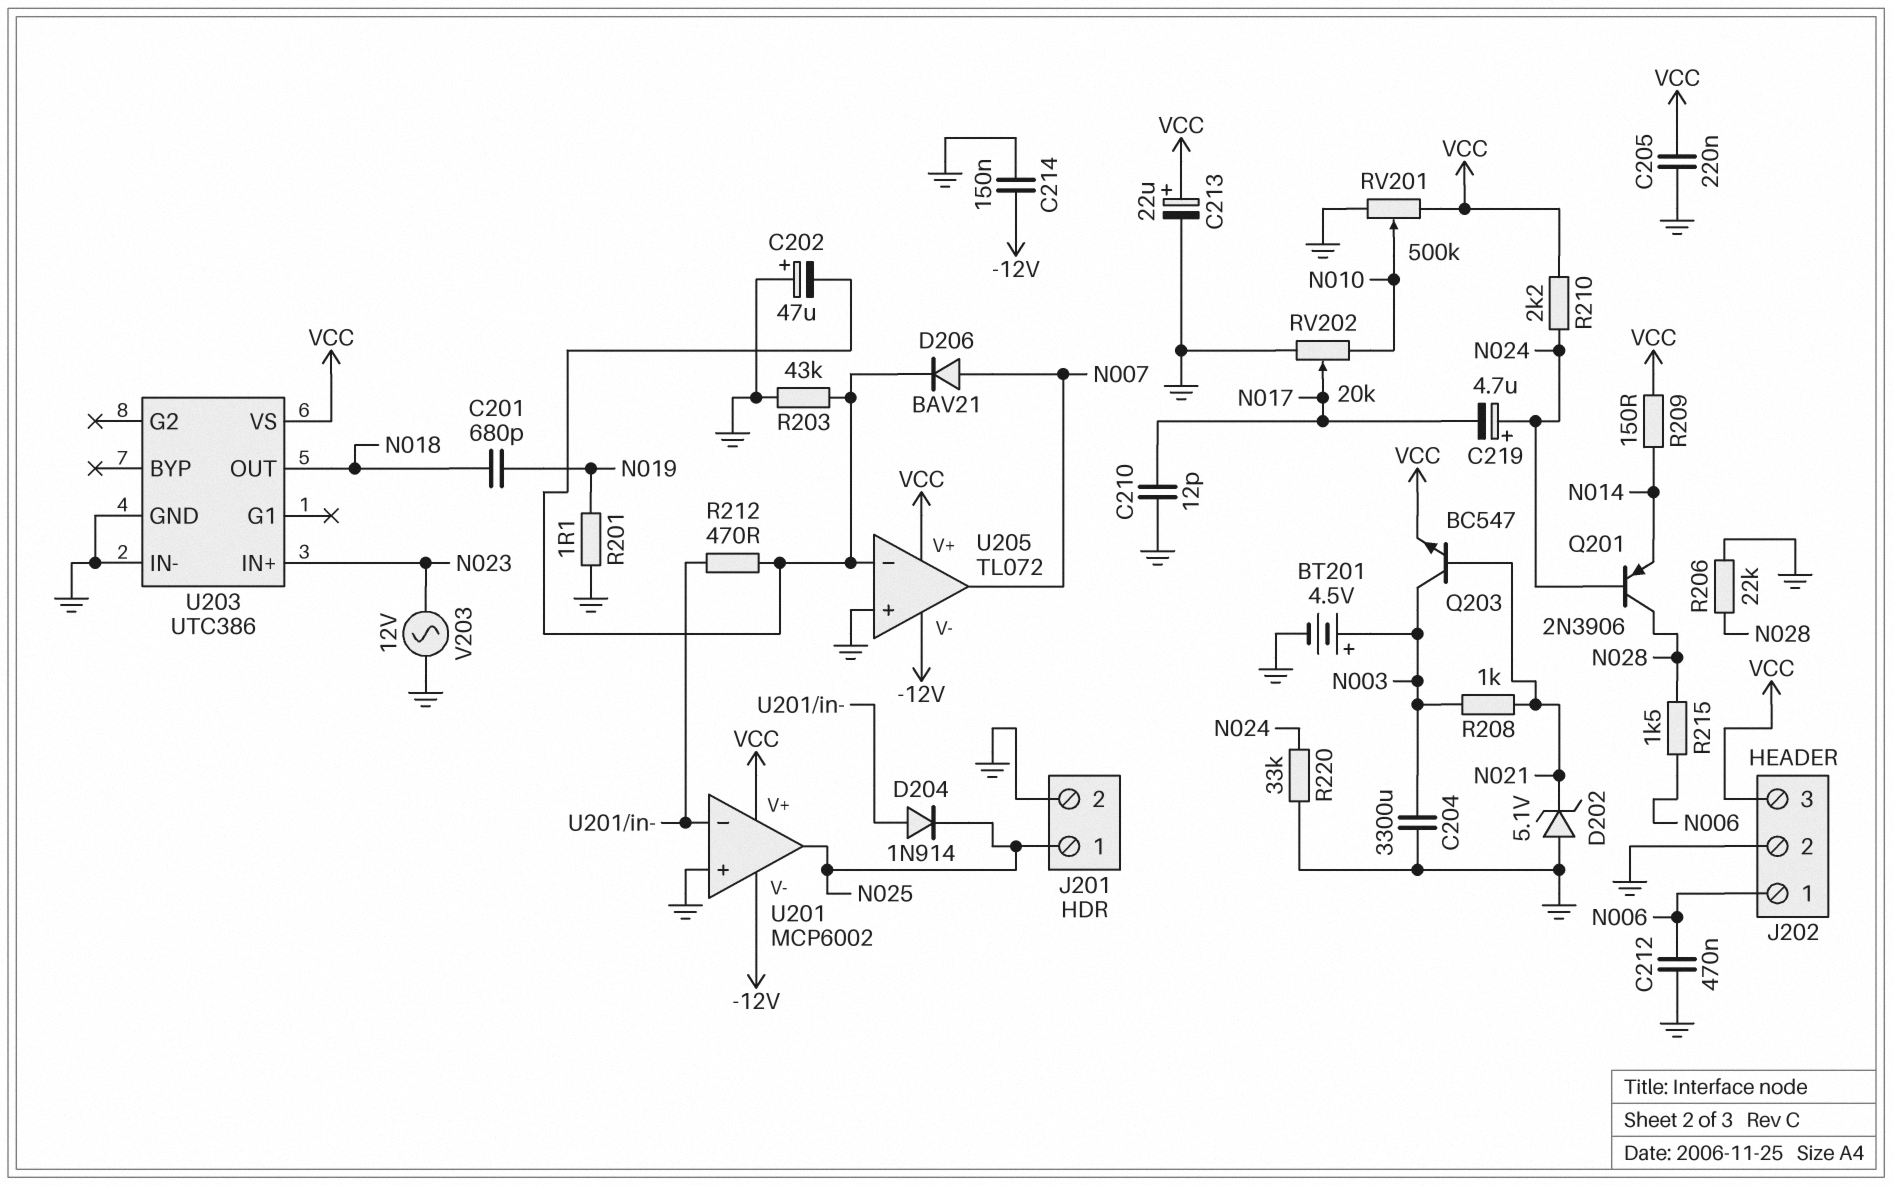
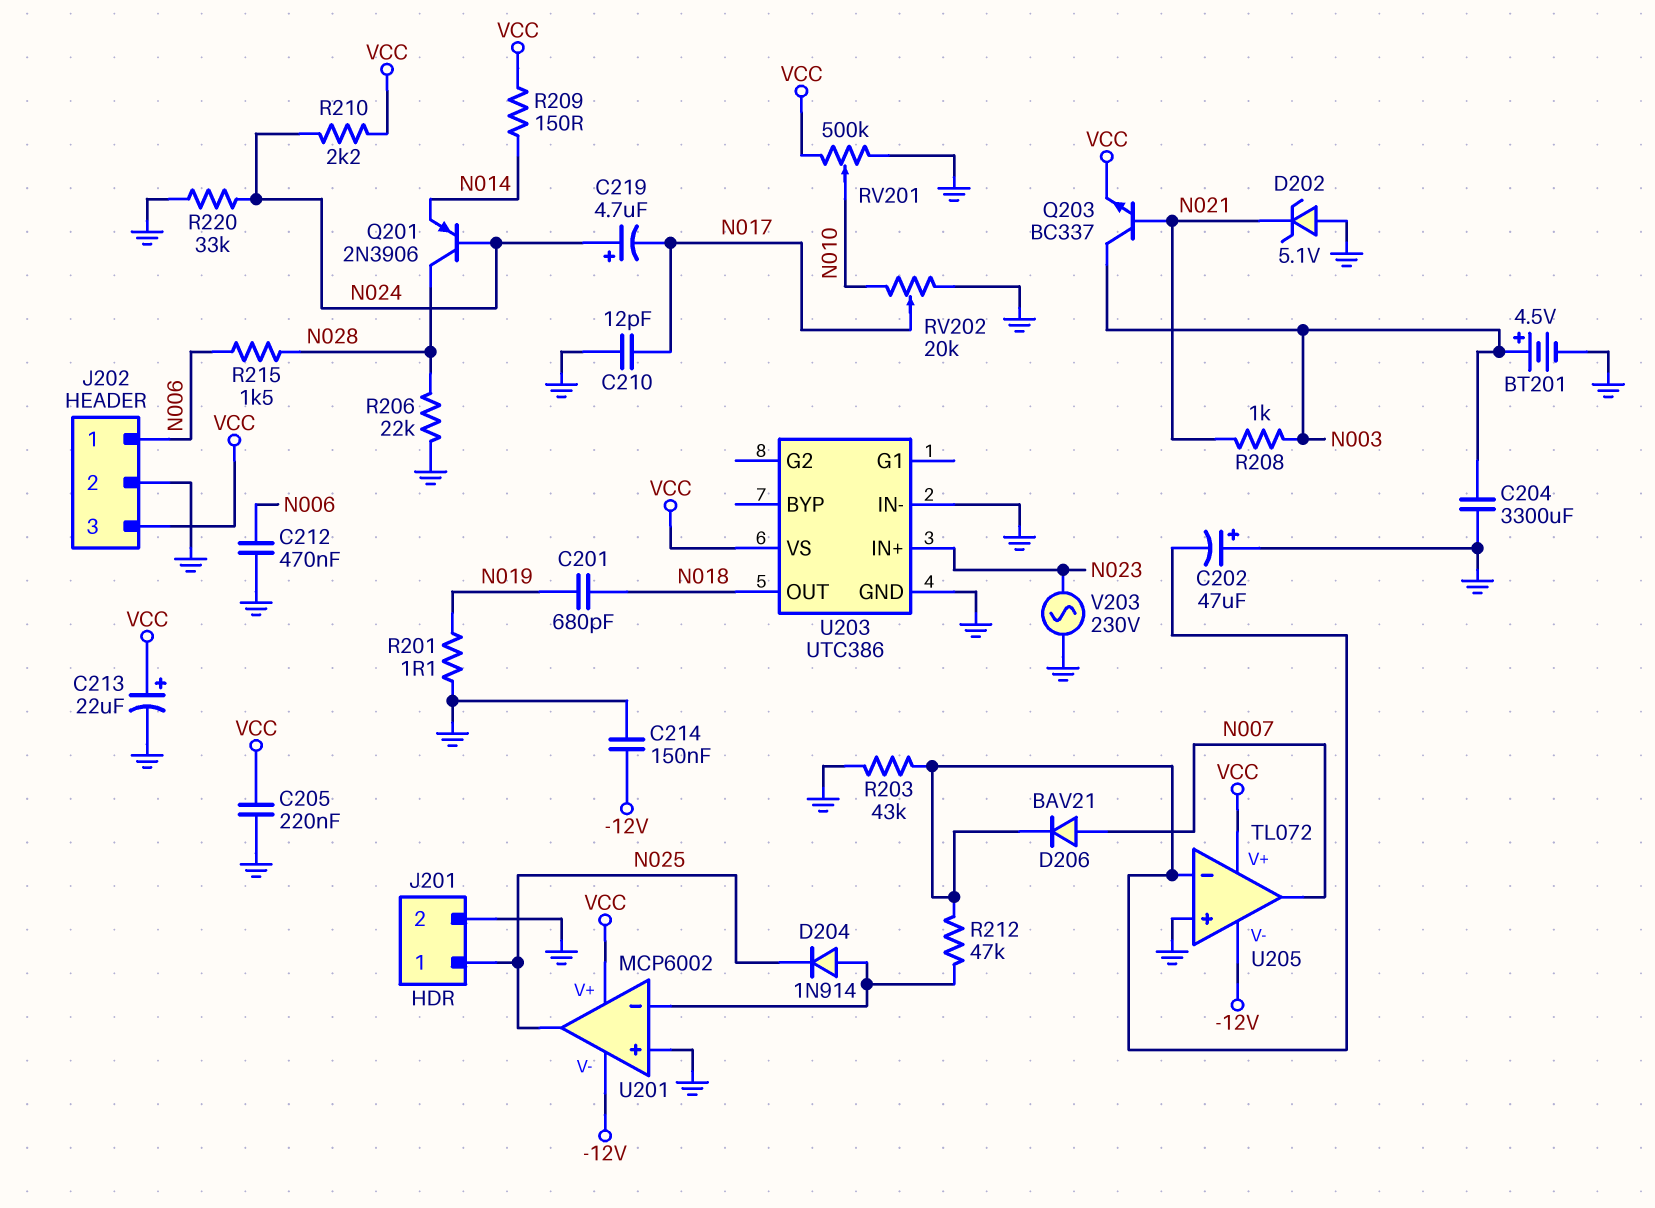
Q203: NPN BC547 (B N021, C N003, E VCC) -> NPN BC337 (B N021, C N003, E VCC)
R212: 470 (U201/in-, U205/in-) -> 47k (U201/in-, U205/in-)
V203: AC 12V (GND, N023) -> AC 230V (GND, N023)

